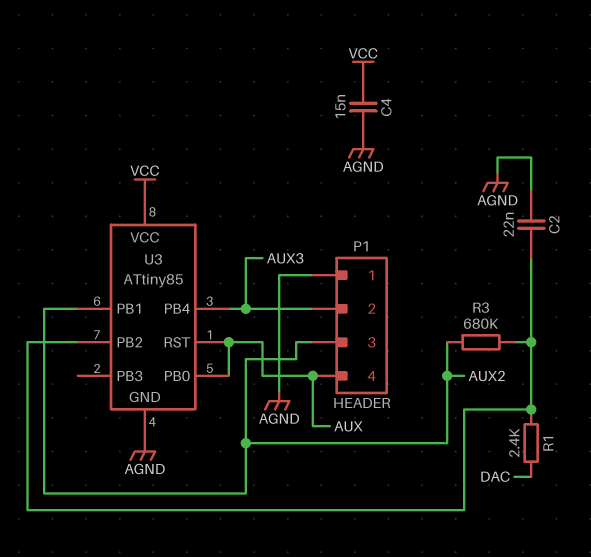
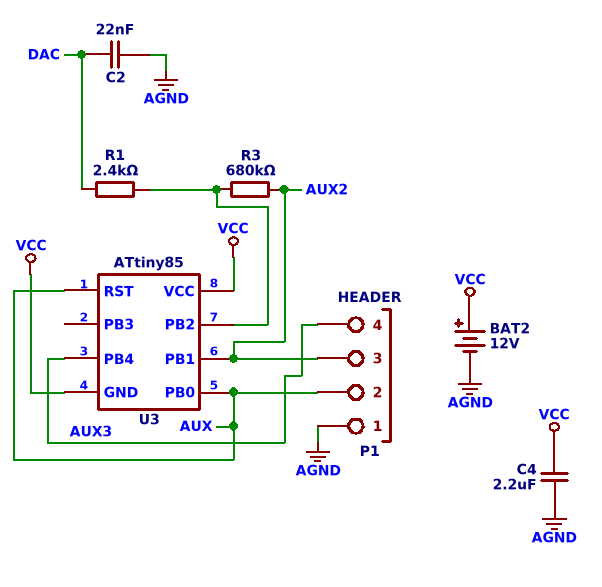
BAT2: none -> 12V (plus VCC, minus AGND)
C2: 22nF (AGND, U3/PB2) -> 22nF (AGND, DAC)
C4: 15nF (AGND, VCC) -> 2.2uF (AGND, VCC)
P1 pin 2: AUX3 -> AUX
P1 pin 4: AUX -> AUX3
U3 pin GND: AGND -> VCC

